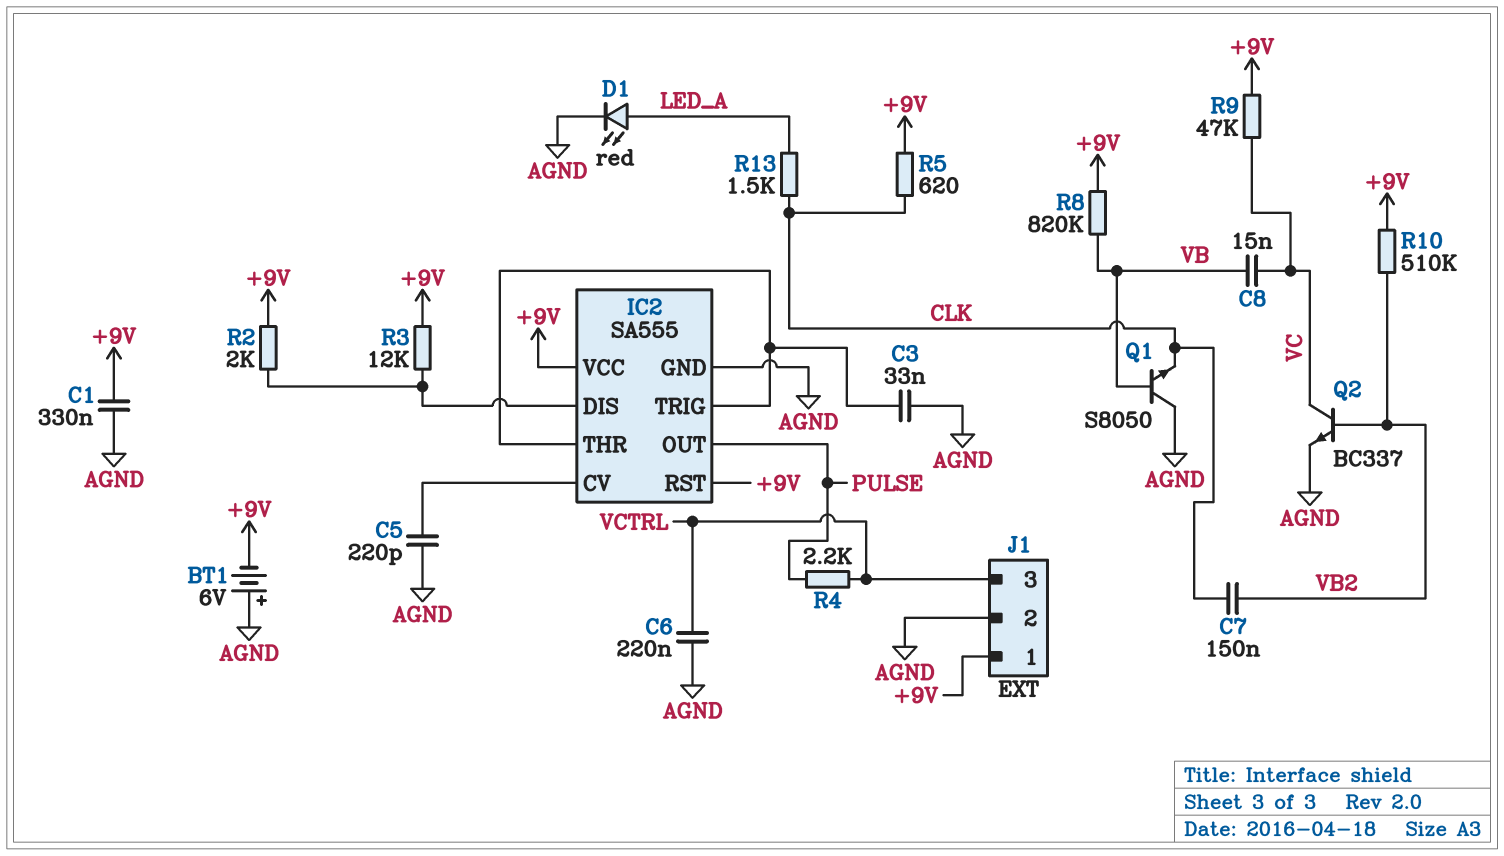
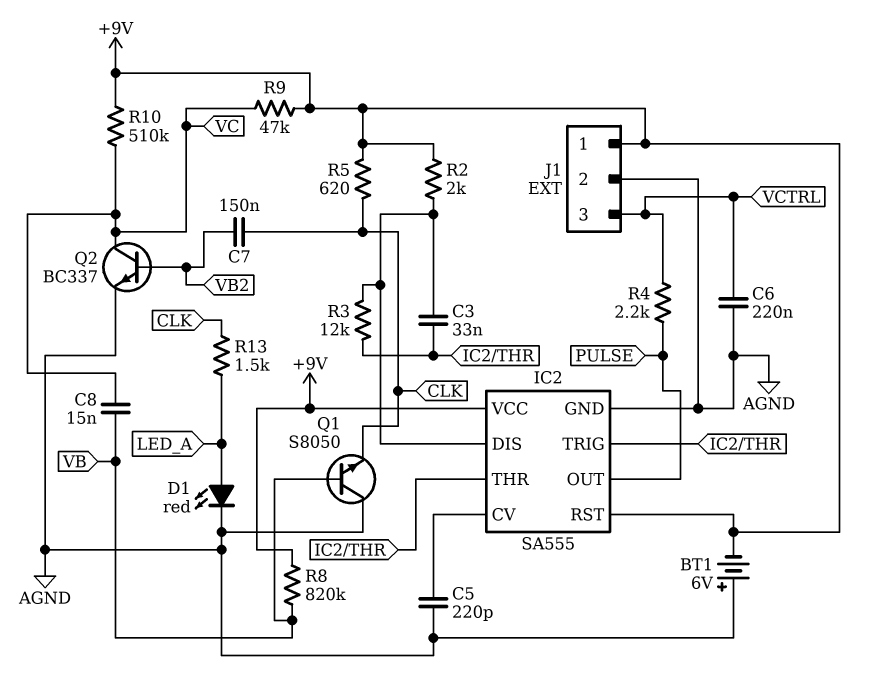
C1: 330nF (+9V, AGND) -> none
C3: 33nF (AGND, IC2/THR) -> 33nF (IC2/DIS, IC2/THR)
R3: 12k (+9V, IC2/DIS) -> 12k (IC2/DIS, IC2/THR)
R10: 510k (+9V, VB2) -> 510k (+9V, VC)

